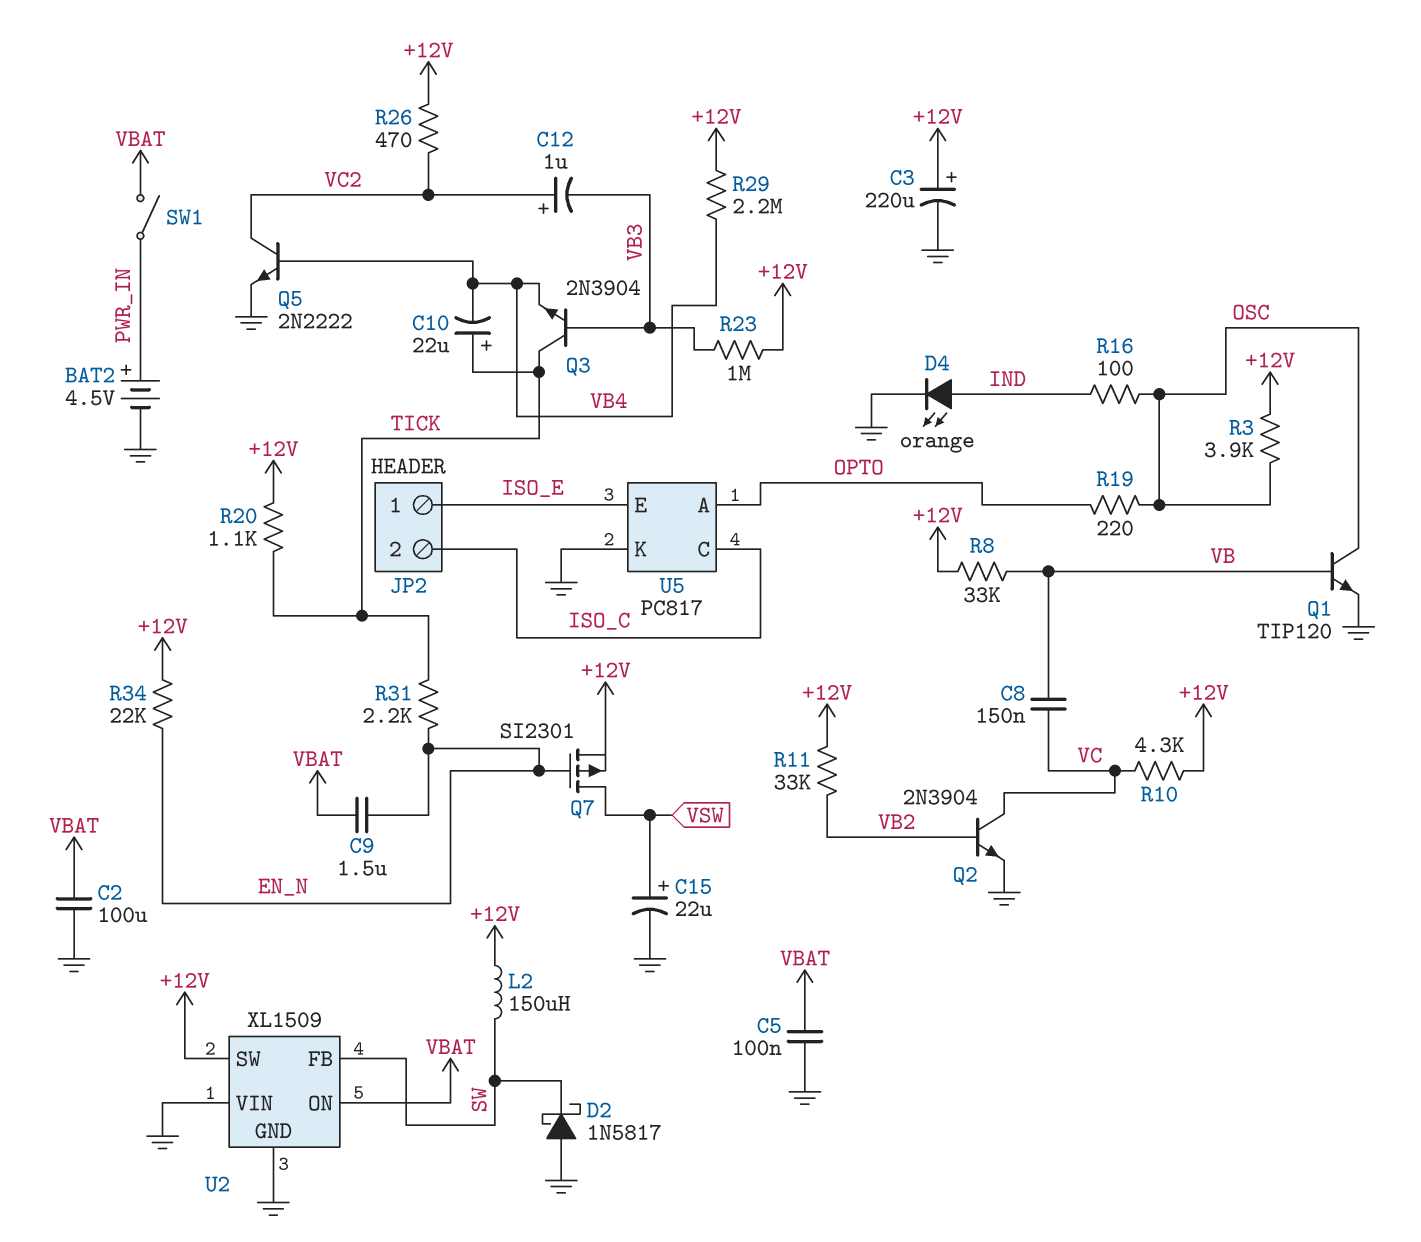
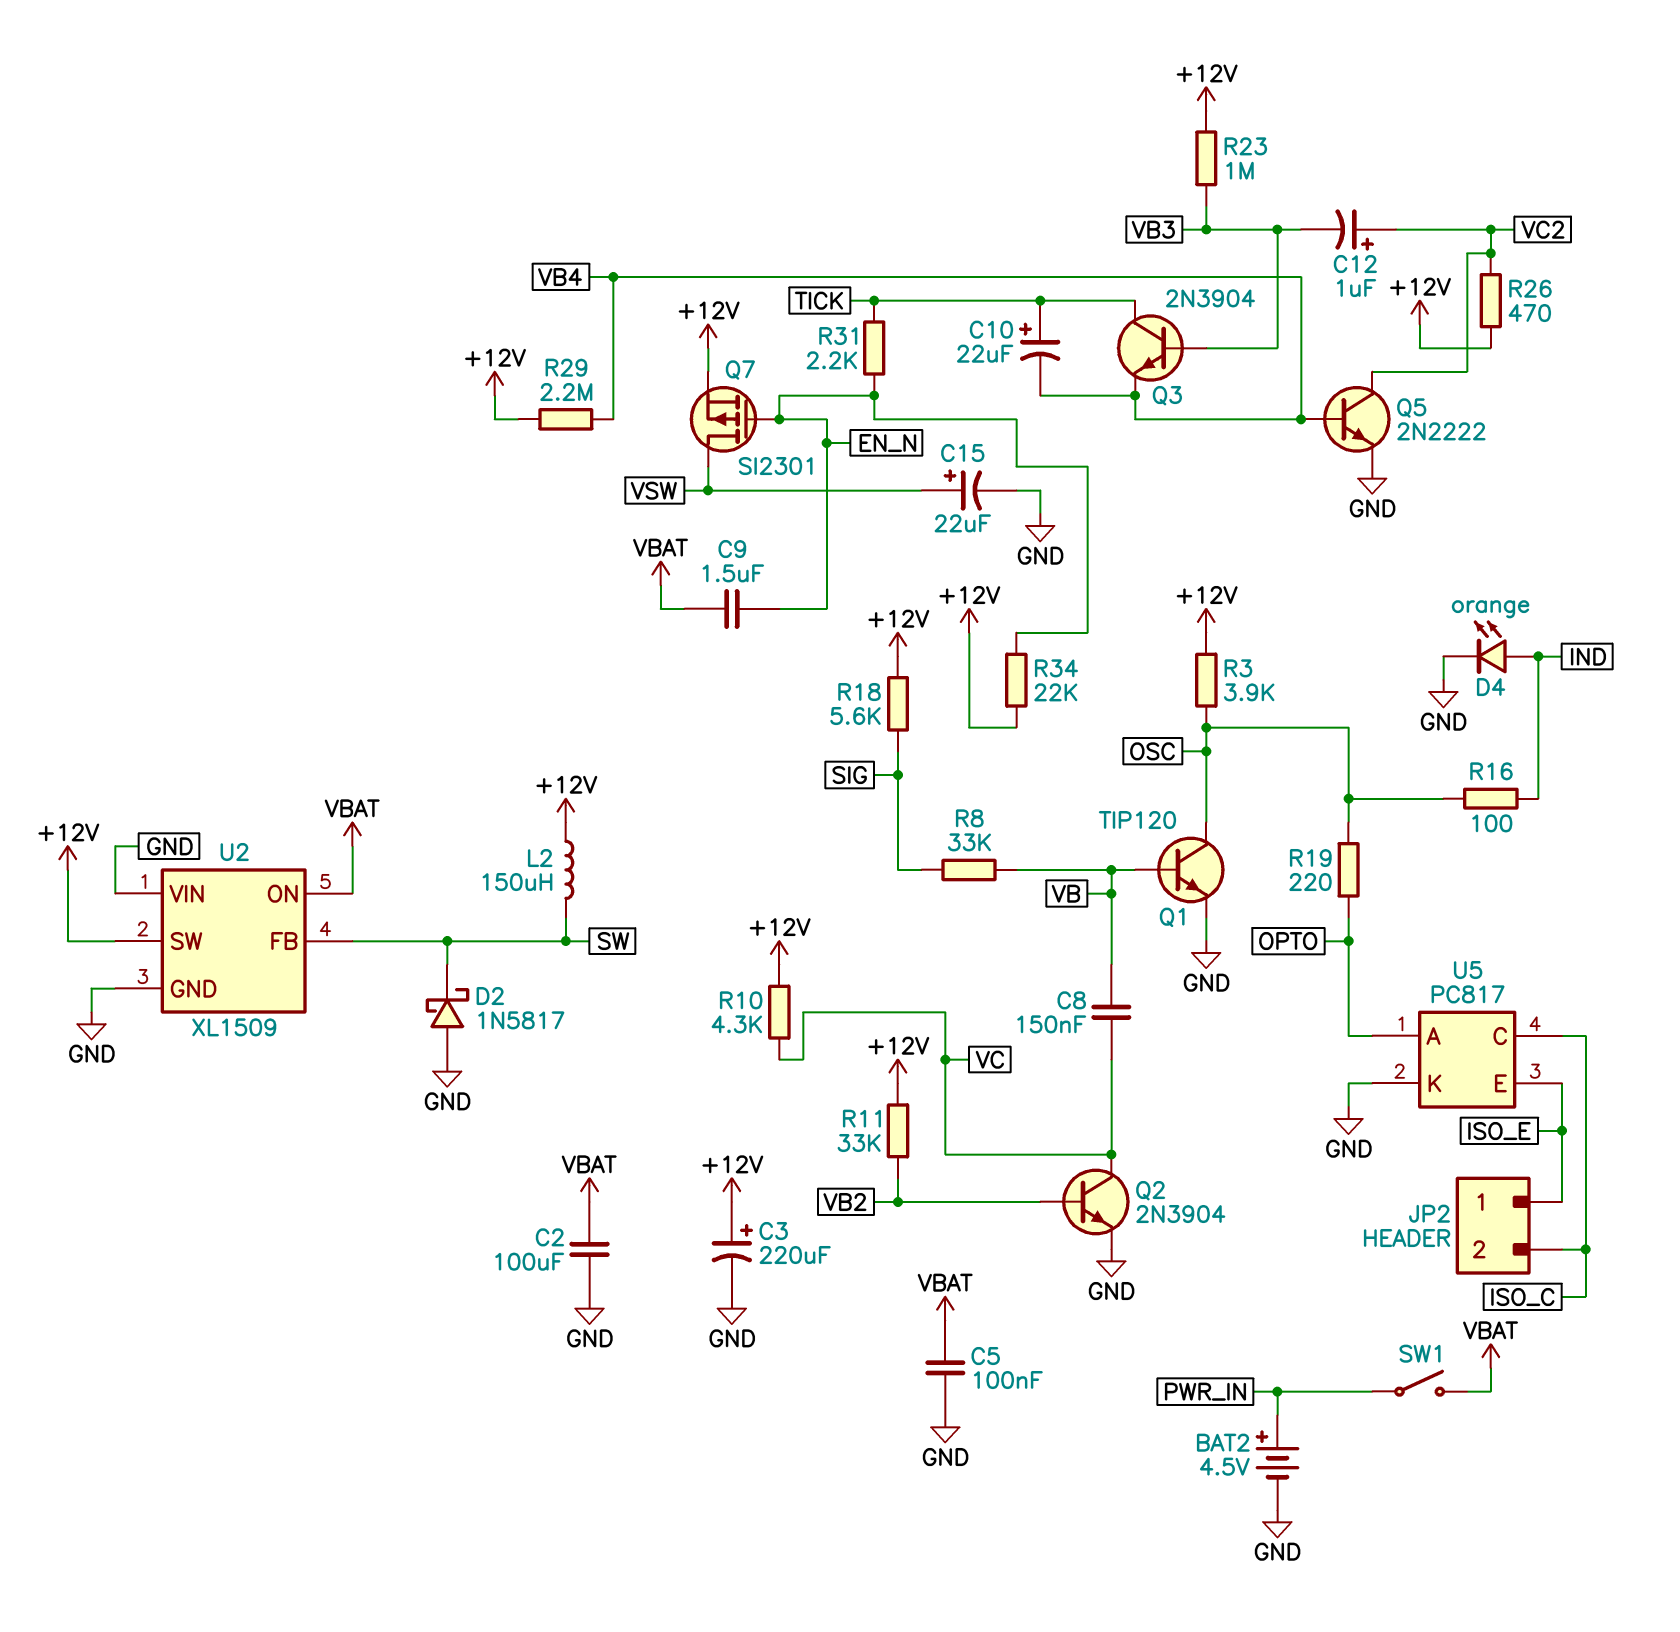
R8: 33k (+12V, VB) -> 33k (SIG, VB)
R18: none -> 5.6k (+12V, SIG)
R20: 1.1k (+12V, TICK) -> none

